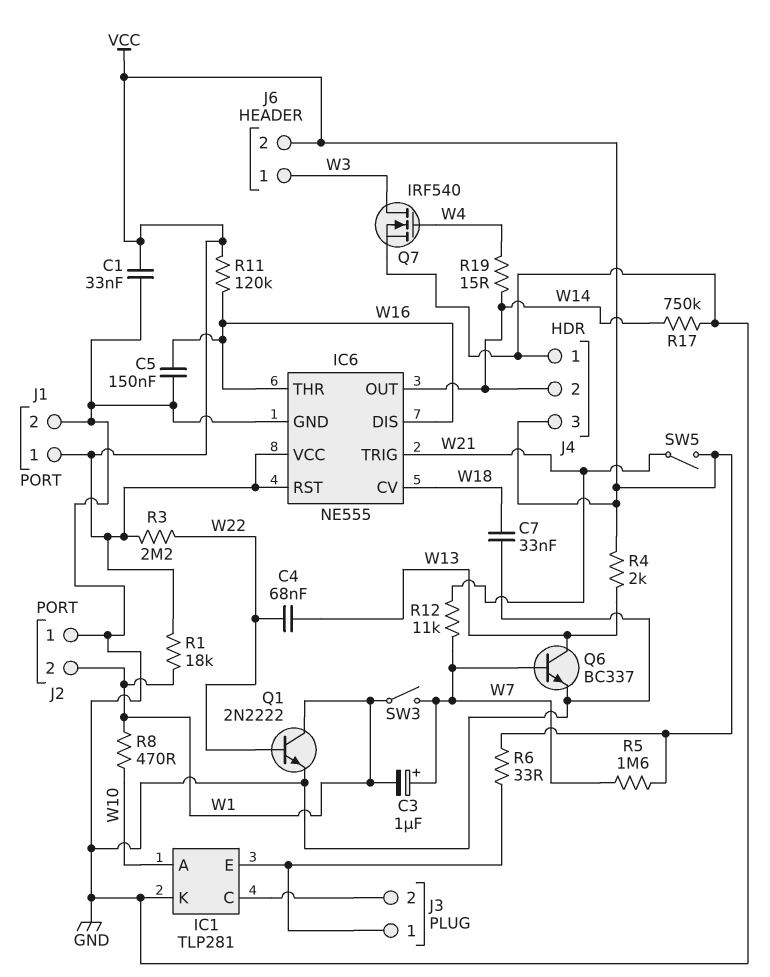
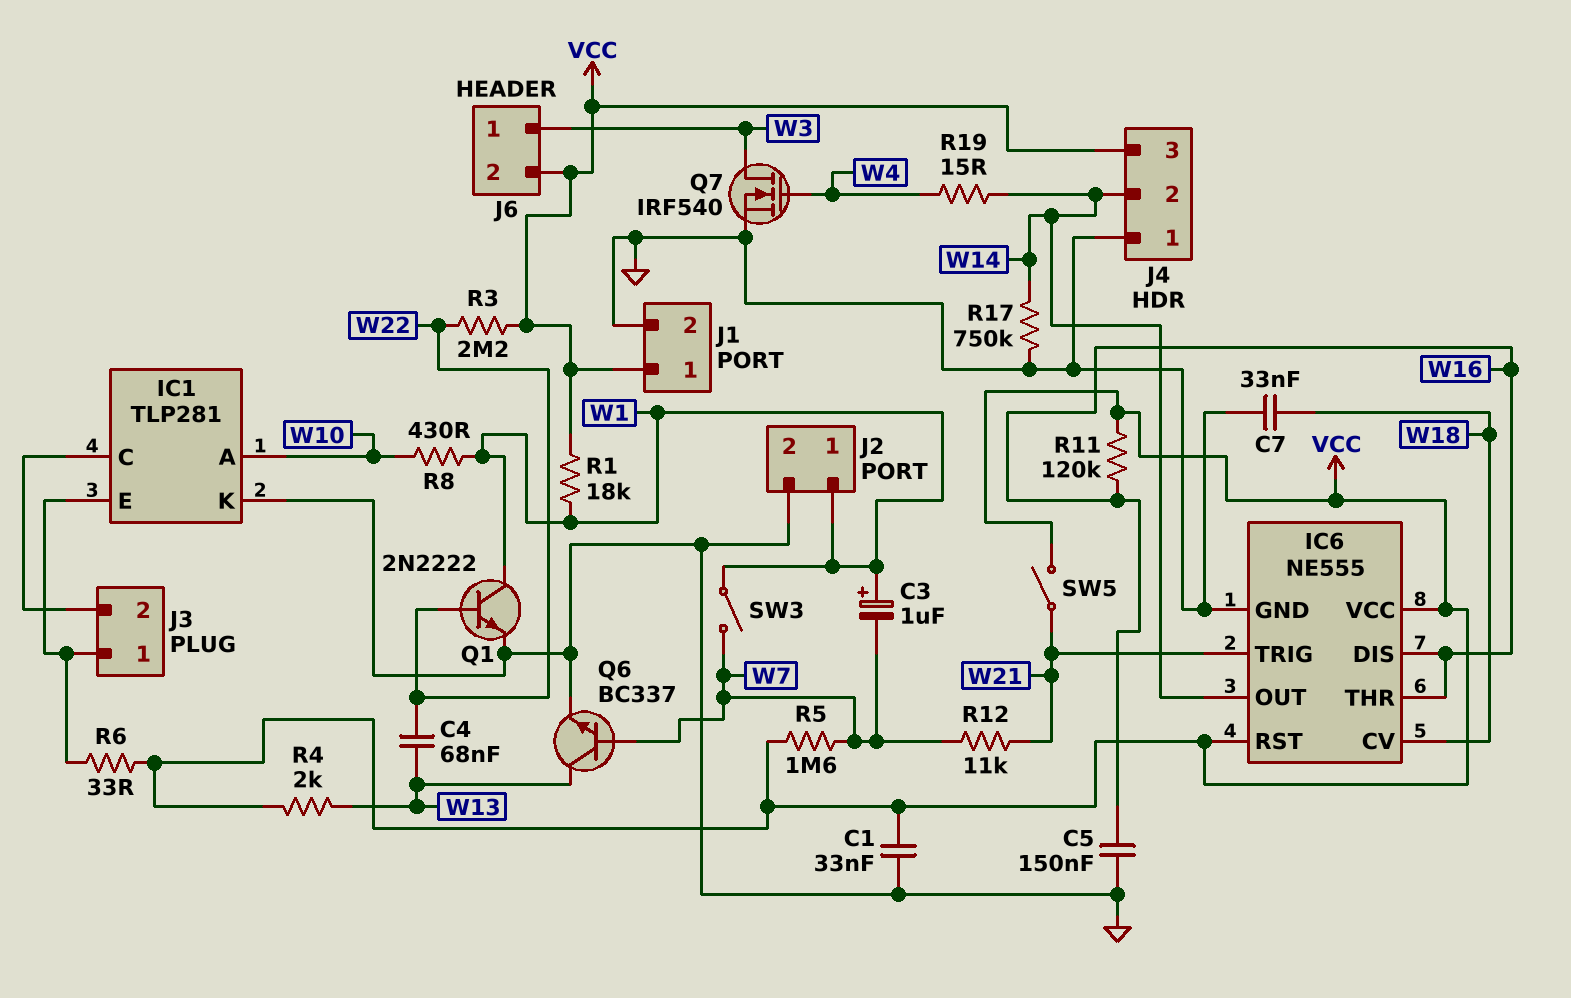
C3: 1uF (plus W7, minus W1) -> 1uF (plus W1, minus W7)
J2 pin 1: GND -> W1
J2 pin 2: W1 -> GND
R8: 470 (W1, W10) -> 430 (W1, W10)

